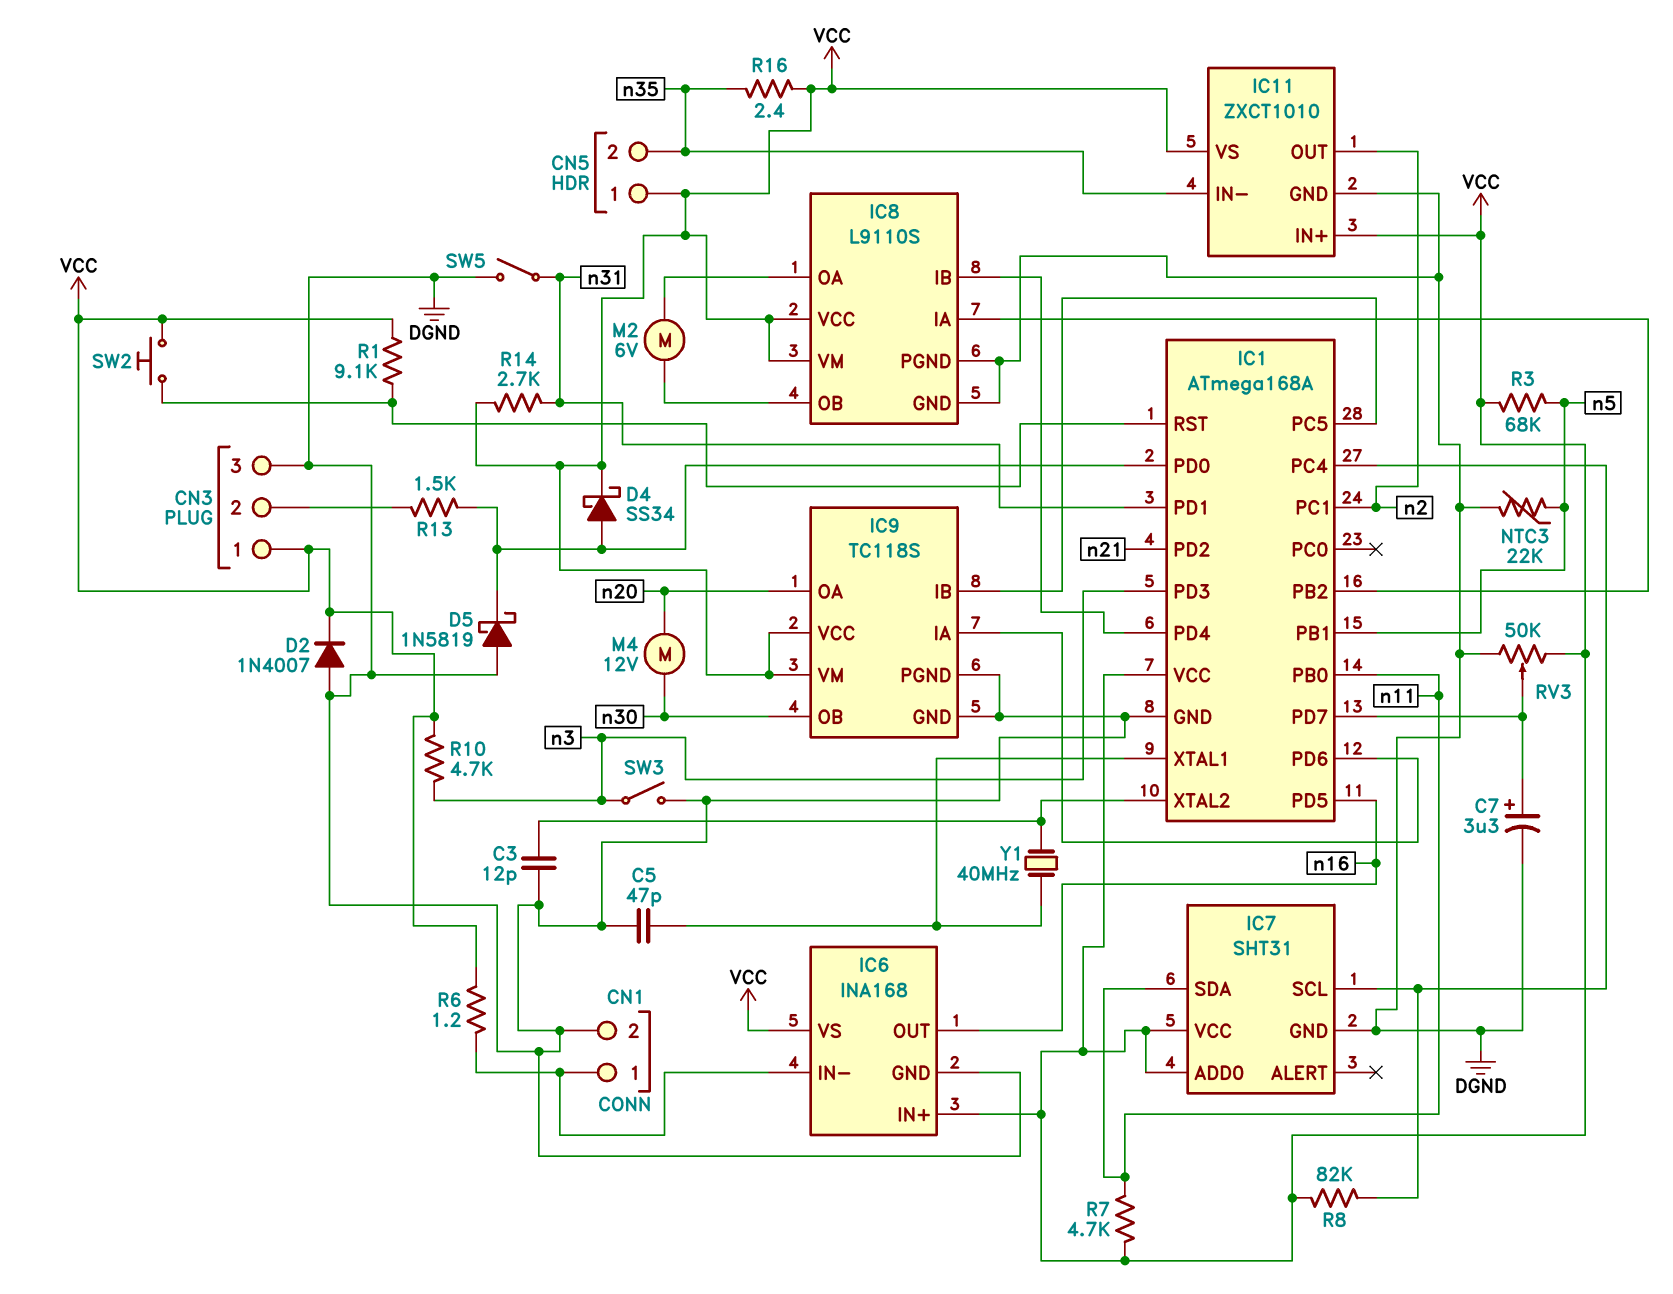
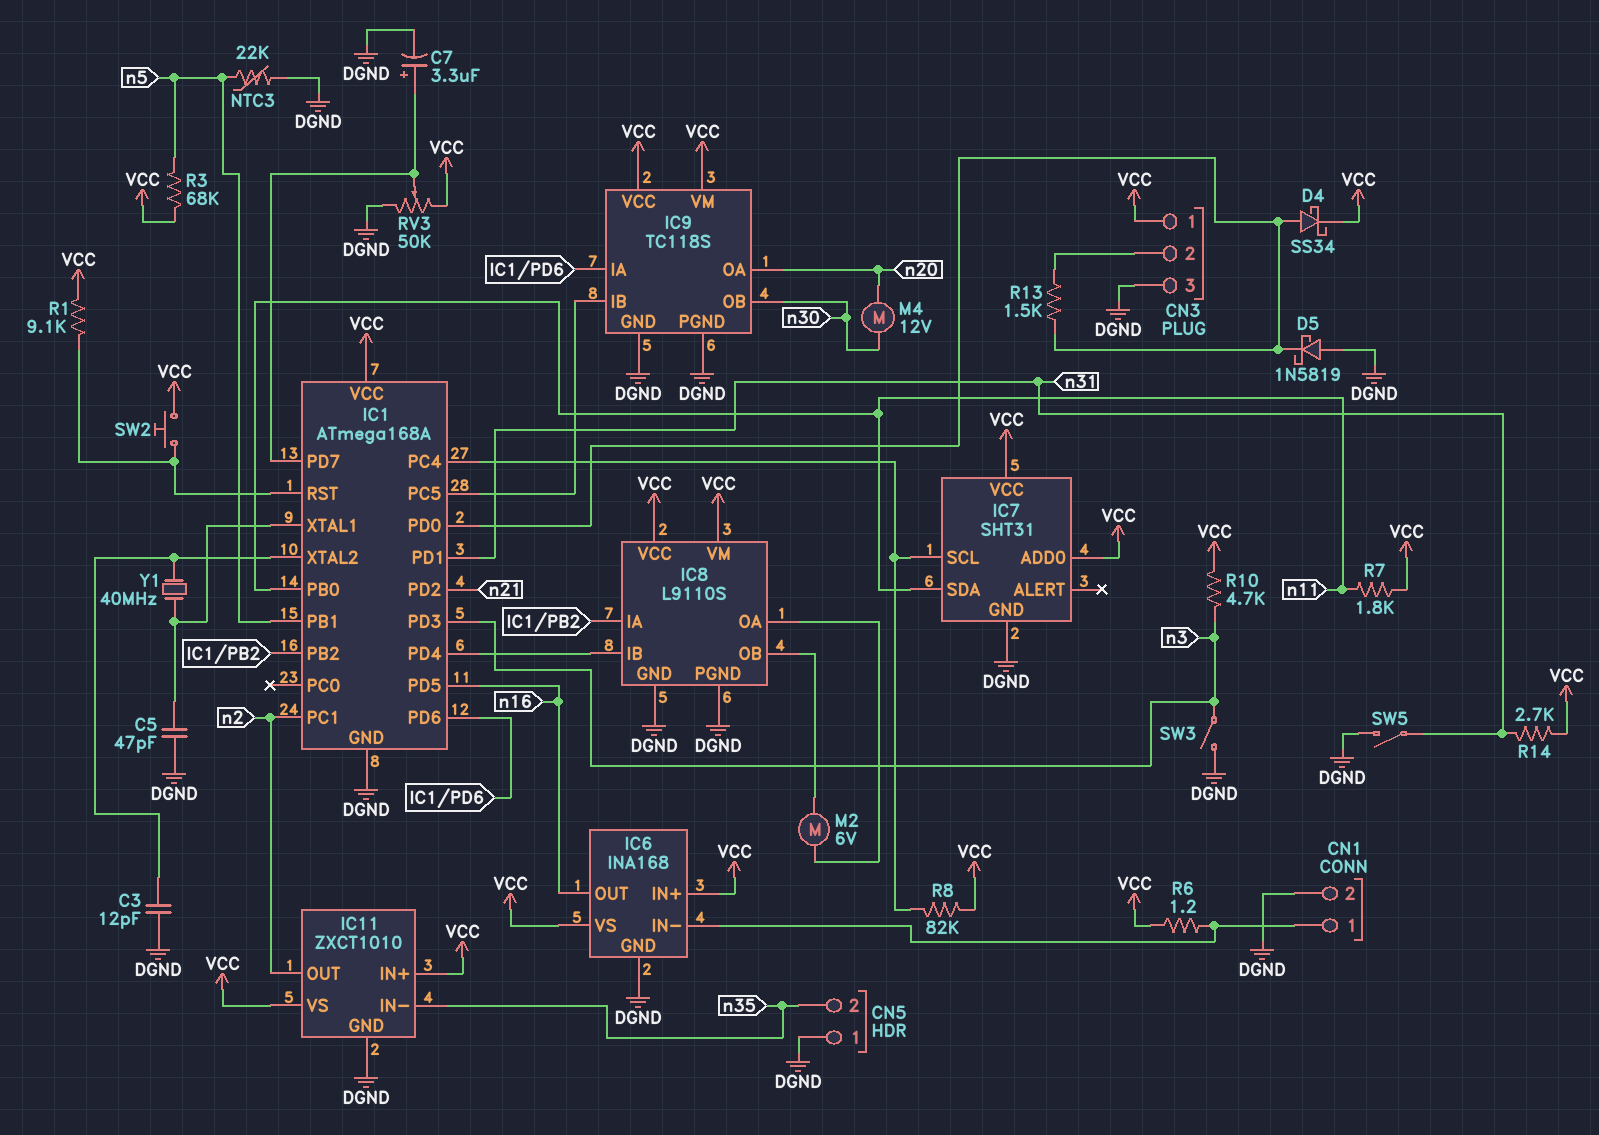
CN5 pin 1: VCC -> DGND
D2: diode 1N4007 (A DGND, K VCC) -> none
R7: 4.7k (VCC, n11) -> 1.8k (VCC, n11)
R16: 2.4 (VCC, n35) -> none

